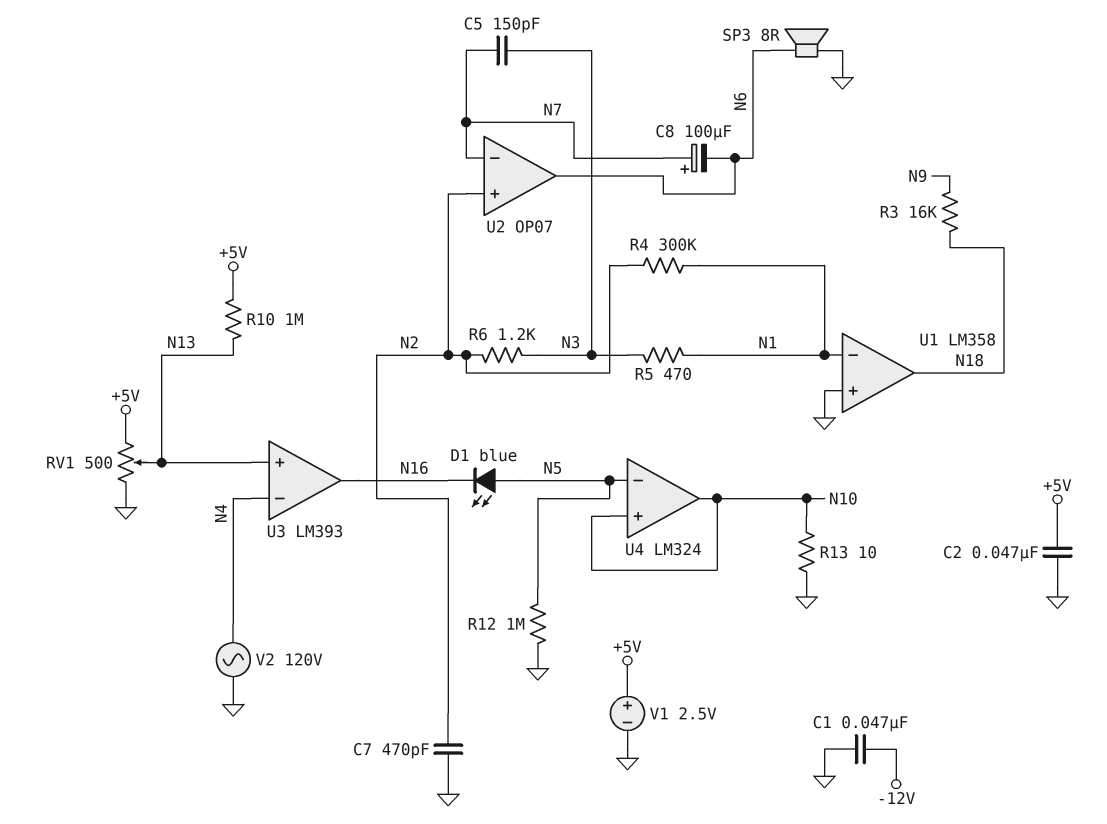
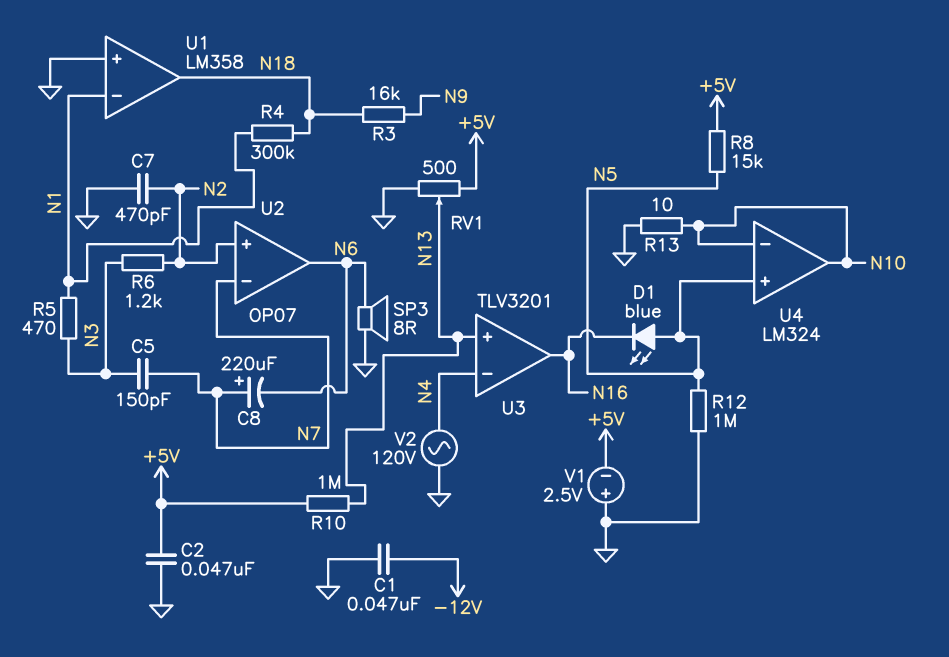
C8: 100uF (plus N7, minus N6) -> 220uF (plus N7, minus N6)
R4: 300k (N1, N2) -> 300k (N1, N18)
R8: none -> 15k (+5V, N5)
U3: LM393 -> TLV3201
U4 pin in+: N10 -> N5
U4 pin in-: N5 -> N10
V1: 2.5V (plus +5V, minus GND) -> 2.5V (plus GND, minus +5V)

